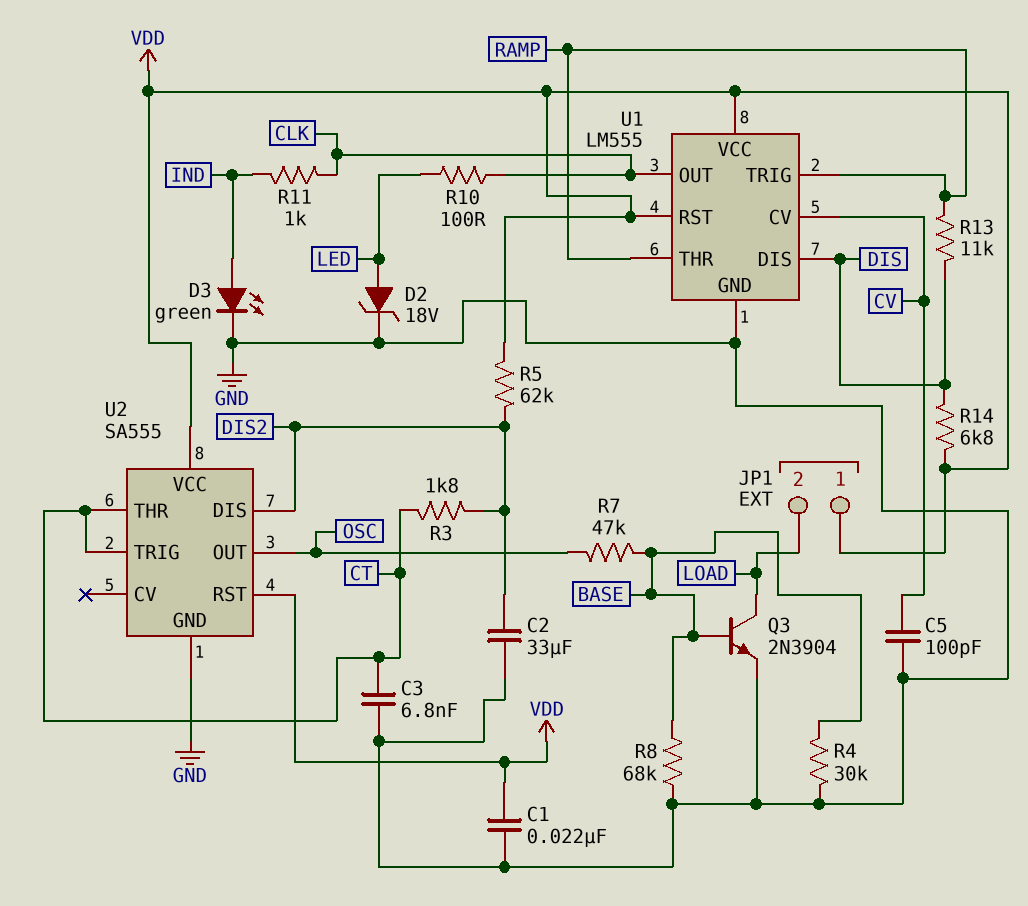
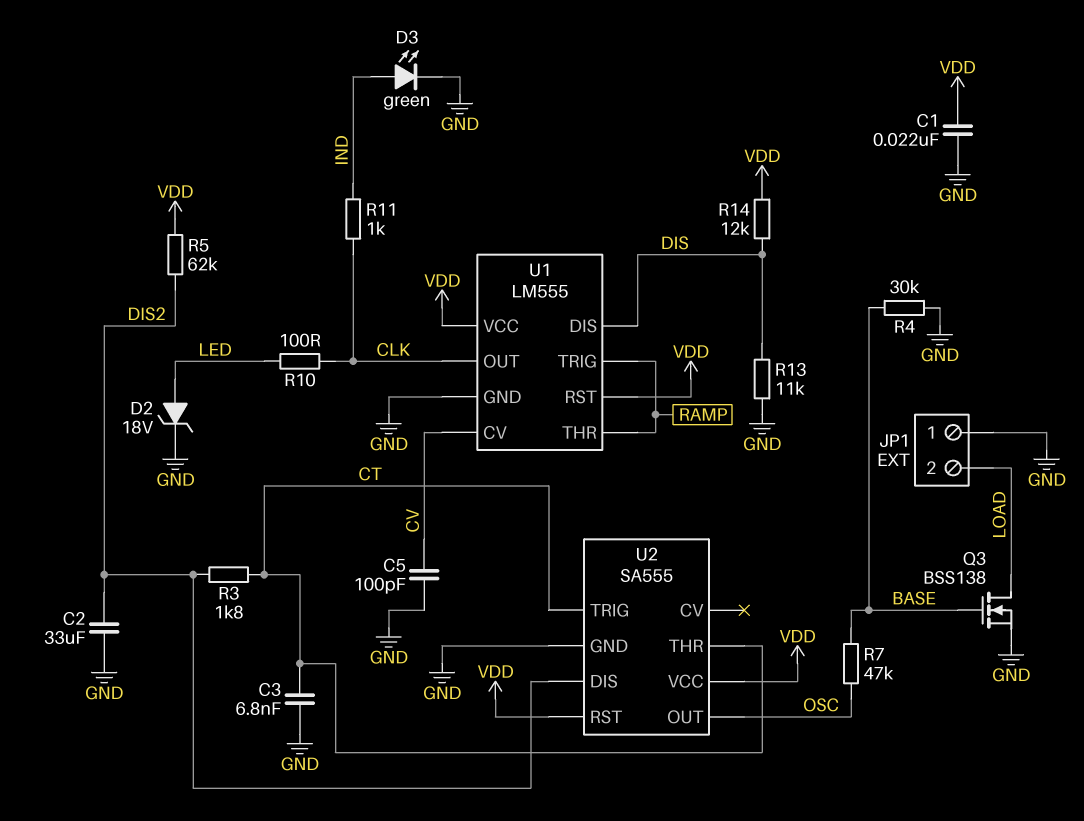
JP1 pin 1: VDD -> GND
Q3: NPN 2N3904 (B BASE, C LOAD, E GND) -> NMOS BSS138 (G BASE, D LOAD, S GND)
R8: 68k (BASE, GND) -> none
R13: 11k (DIS, RAMP) -> 11k (DIS, GND)
R14: 6.8k (DIS, VDD) -> 12k (DIS, VDD)

